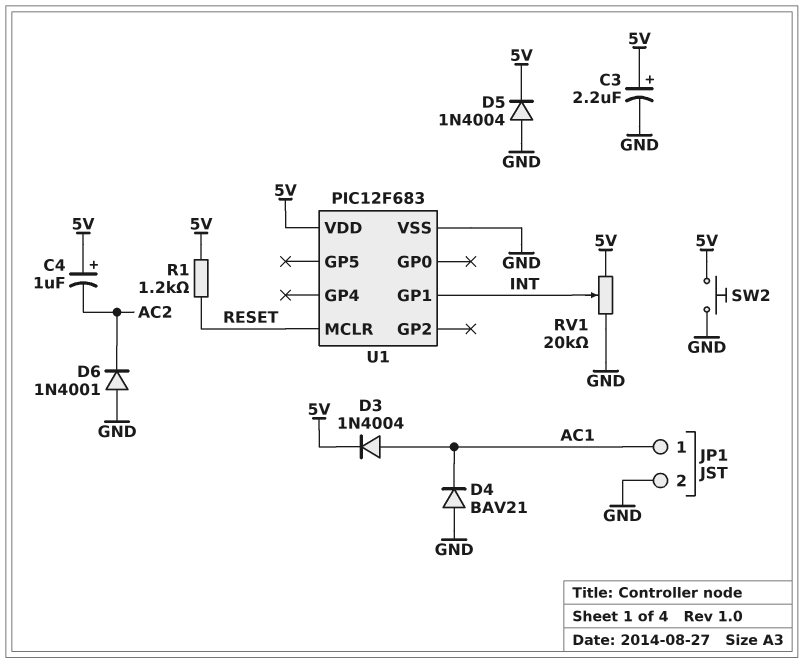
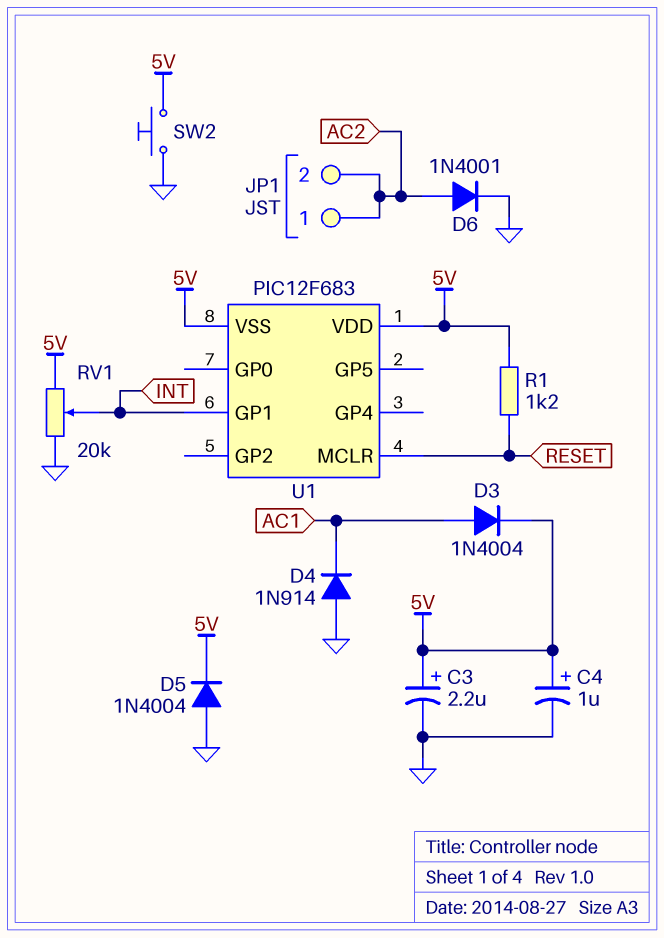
C4: 1uF (plus 5V, minus AC2) -> 1uF (plus 5V, minus GND)
D4: diode BAV21 (A GND, K AC1) -> diode 1N914 (A GND, K AC1)
D6: diode 1N4001 (A GND, K AC2) -> diode 1N4001 (A AC2, K GND)
JP1 pin 1: AC1 -> AC2
JP1 pin 2: GND -> AC2
U1 pin VSS: GND -> 5V

